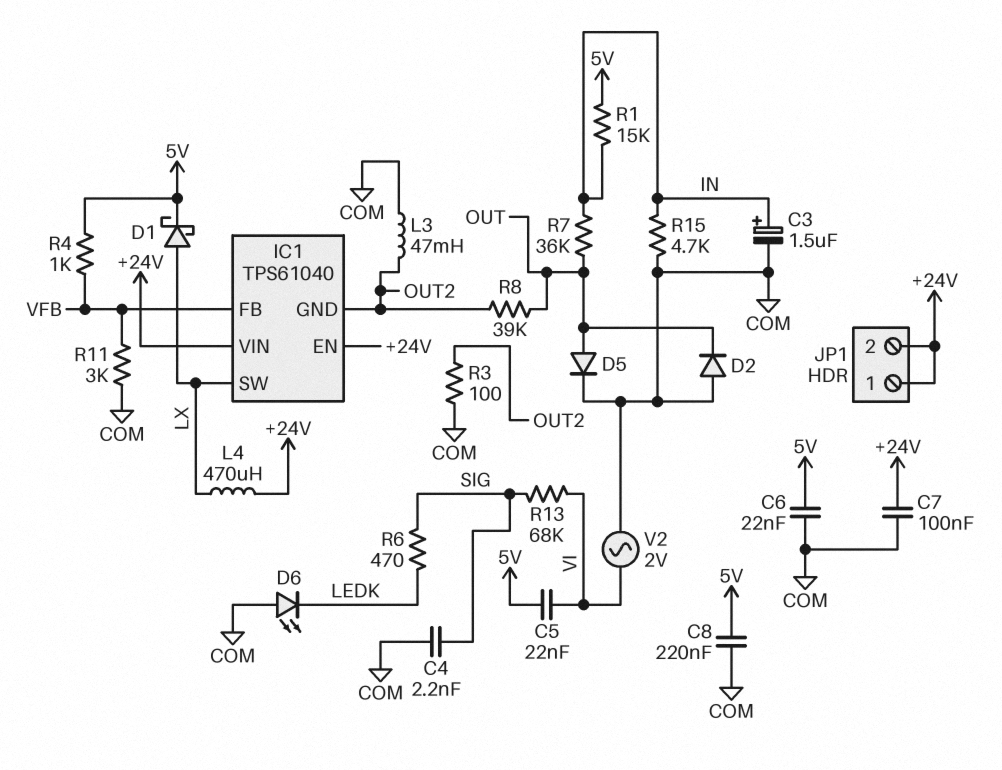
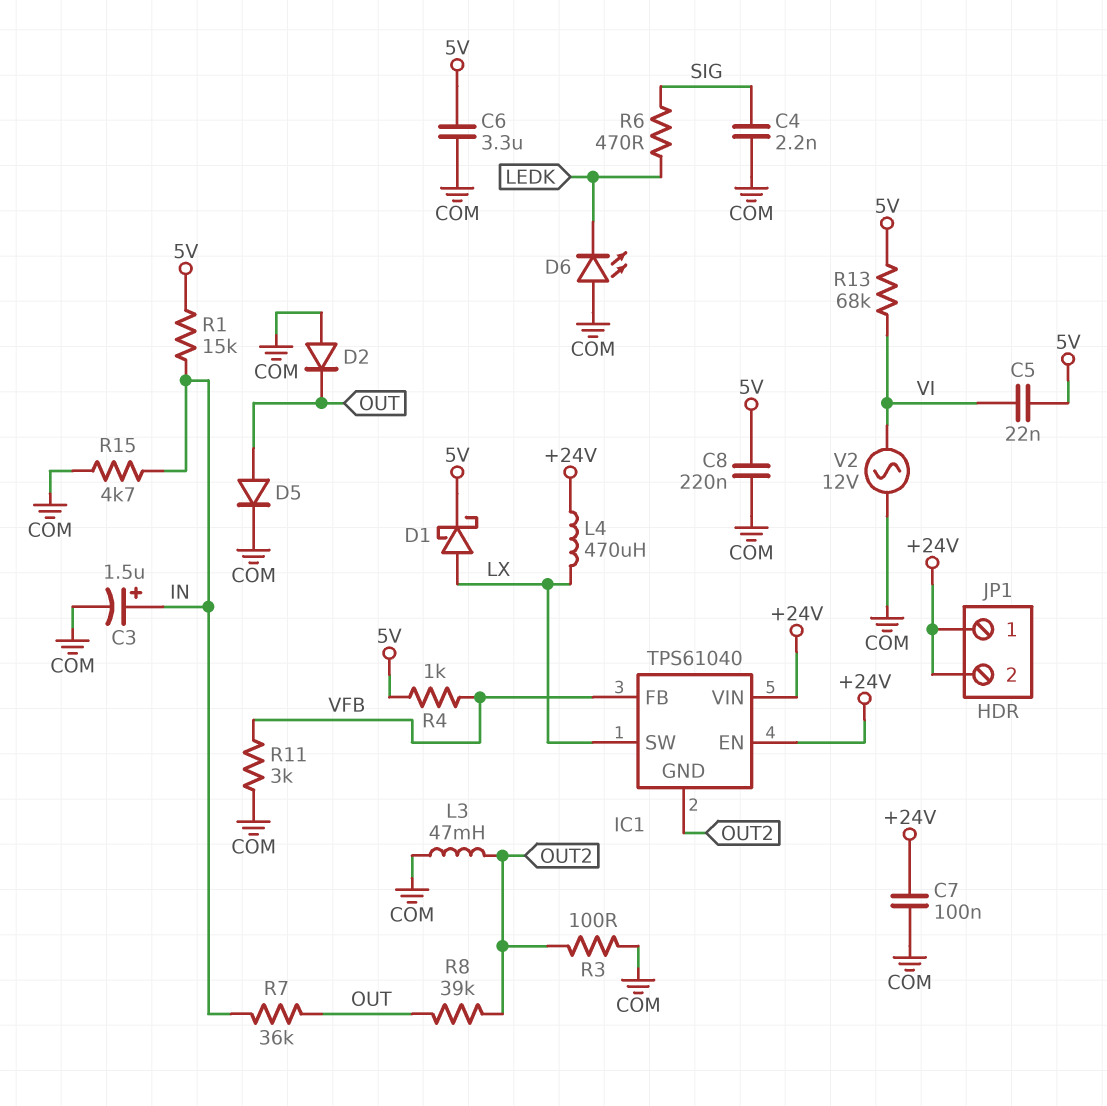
C6: 22nF (5V, COM) -> 3.3uF (5V, COM)
R13: 68k (SIG, VI) -> 68k (5V, VI)
V2: AC 2V (COM, VI) -> AC 12V (COM, VI)

